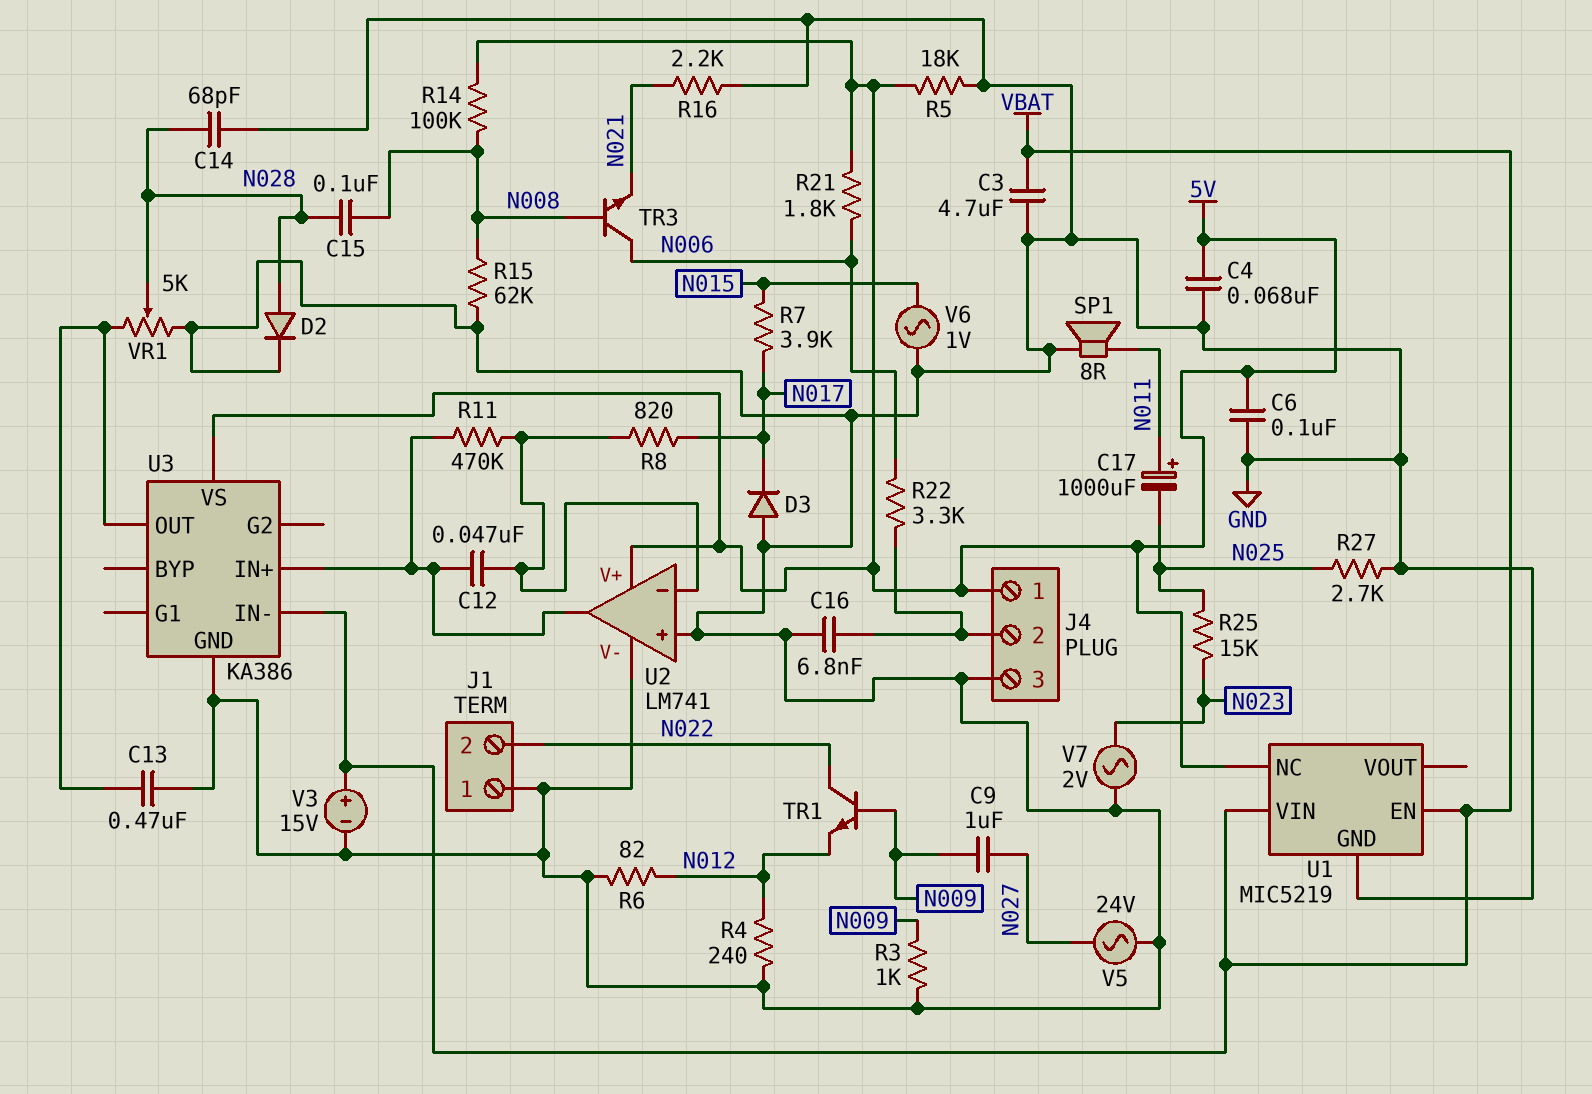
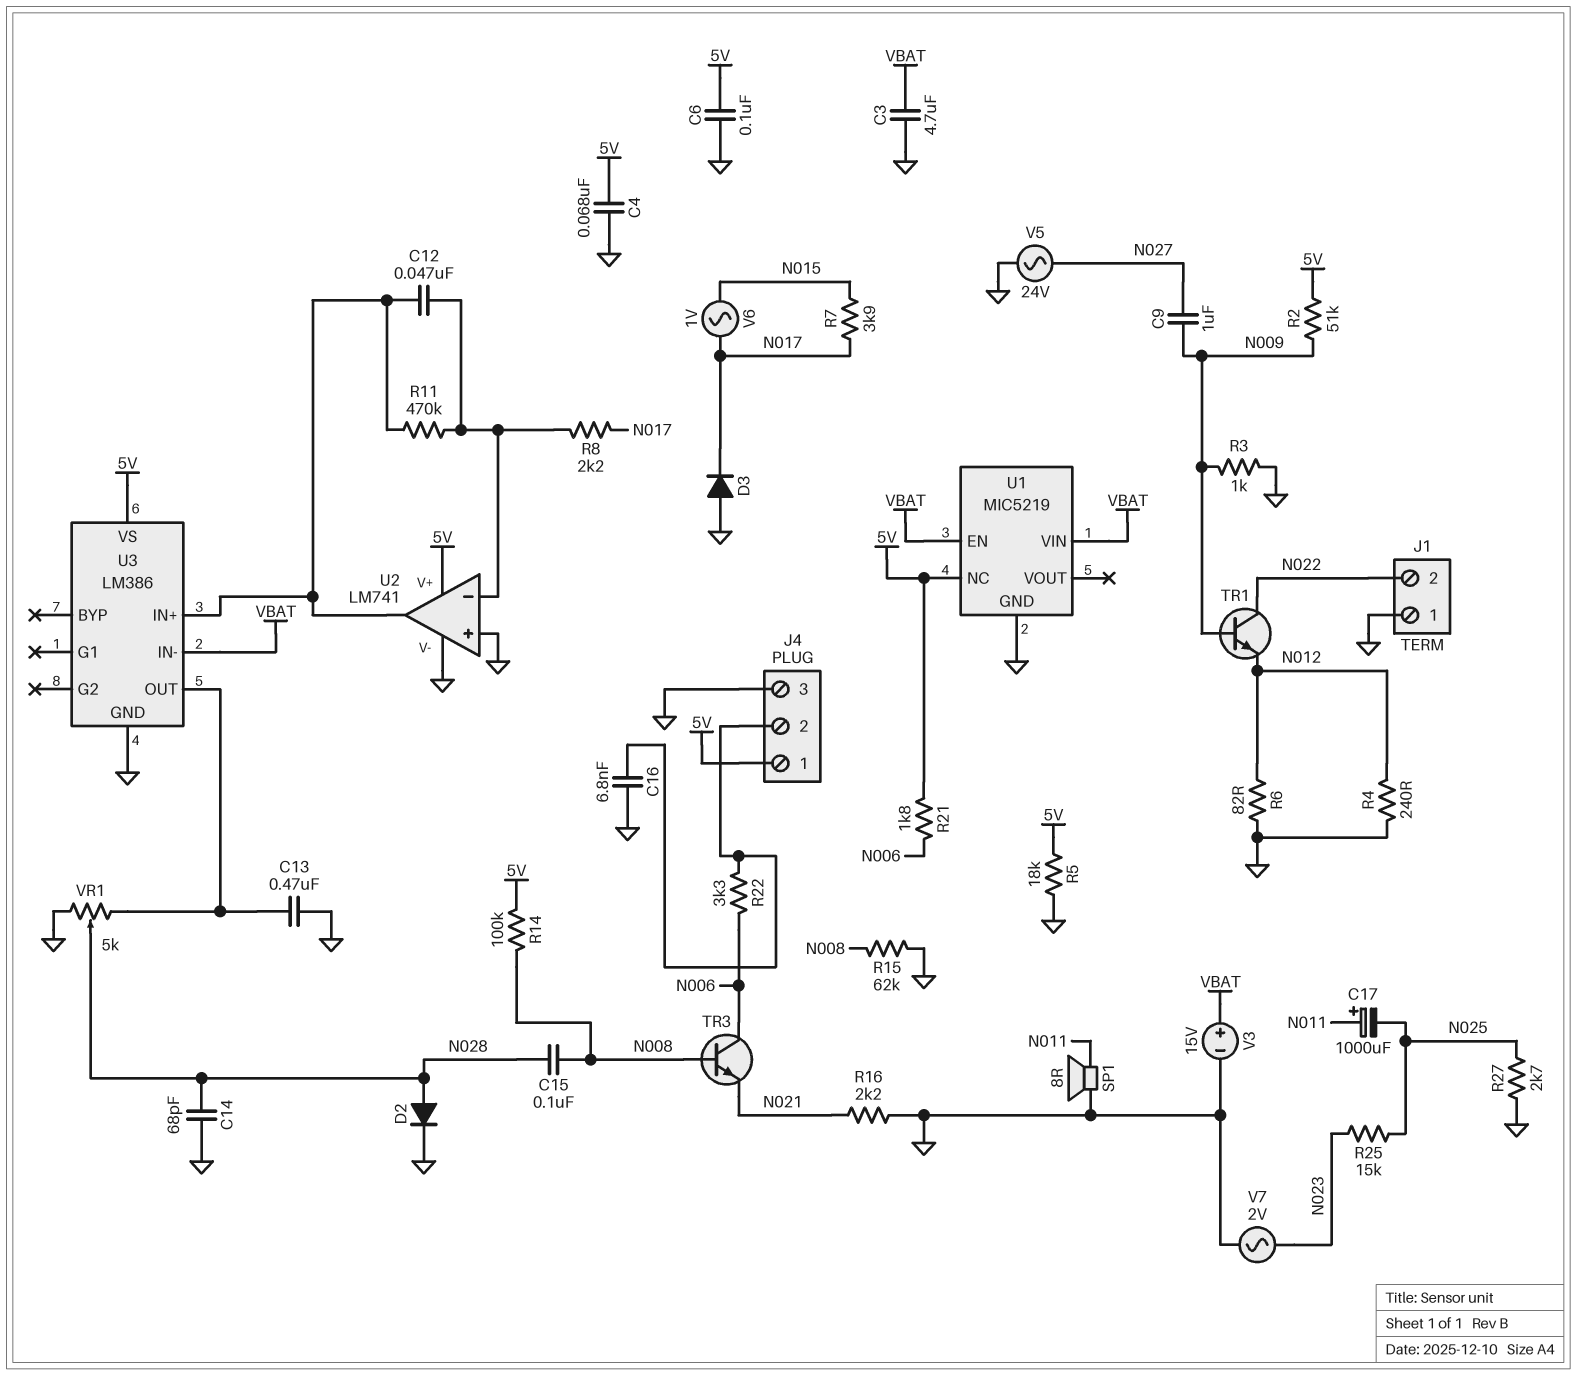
R2: none -> 51k (5V, N009)
R8: 820 (N017, U2/in-) -> 2.2k (N017, U2/in-)
U3: KA386 -> LM386
V6: AC 1V (GND, N015) -> AC 1V (N015, N017)

